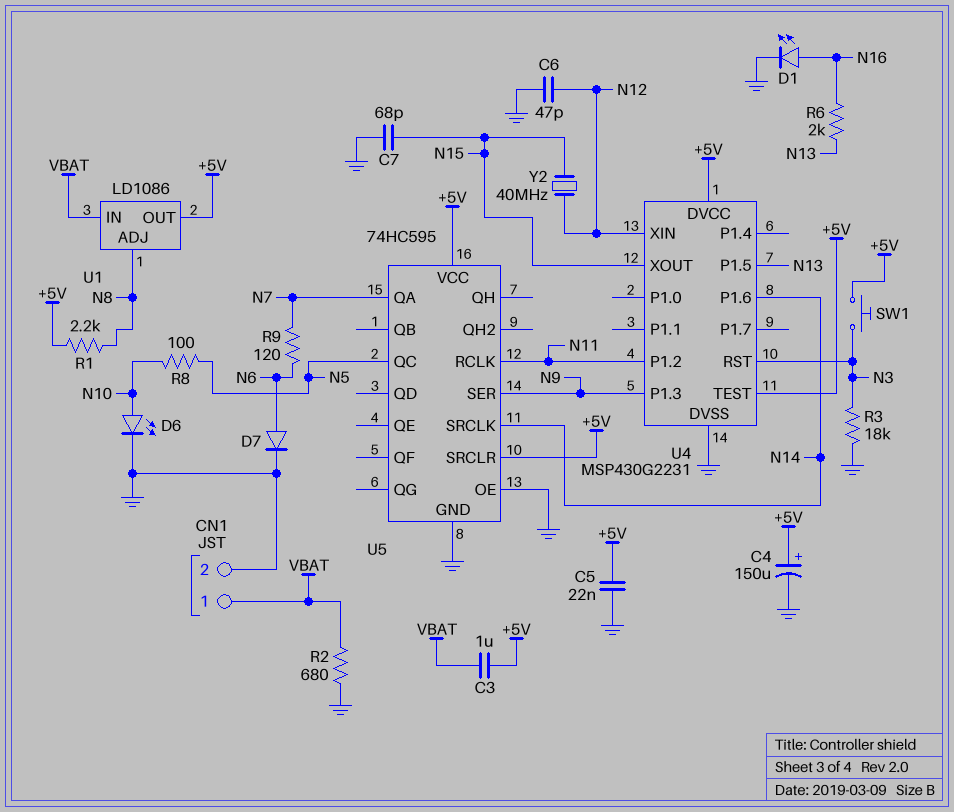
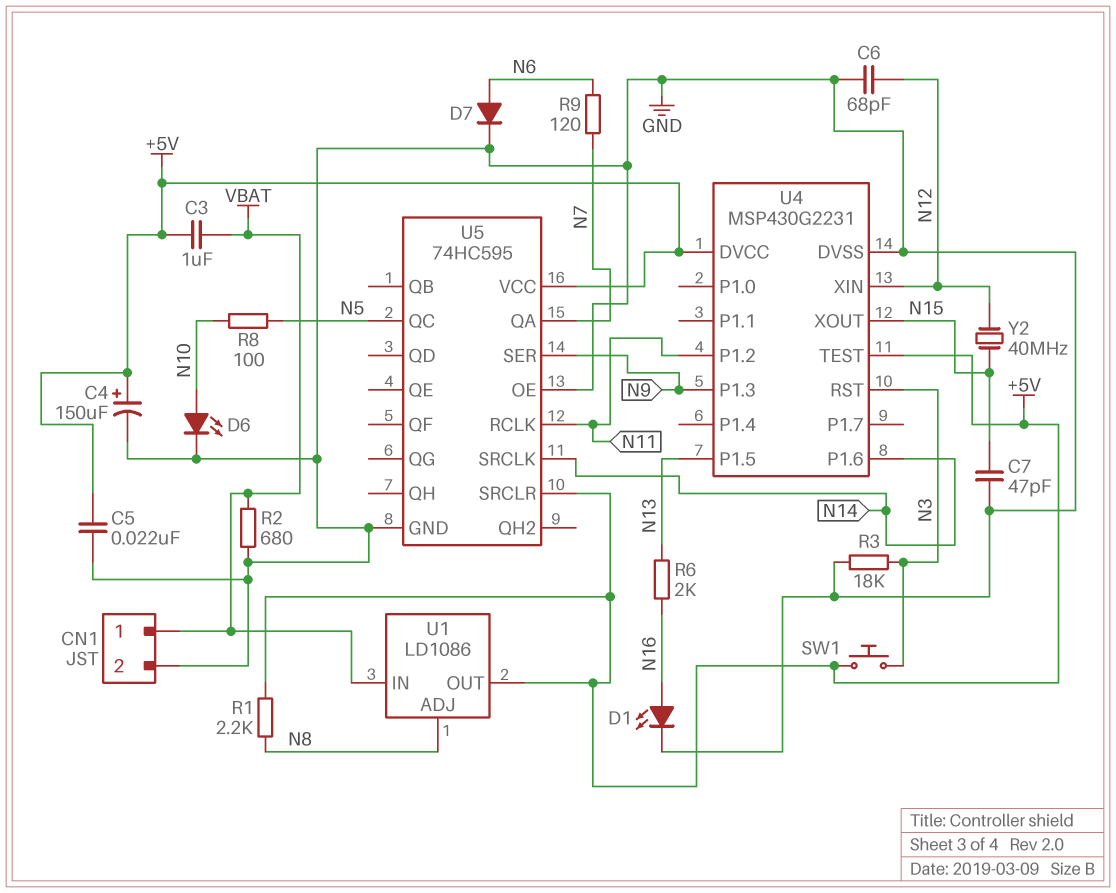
C6: 47pF (GND, N12) -> 68pF (GND, N12)
C7: 68pF (GND, N15) -> 47pF (GND, N15)

